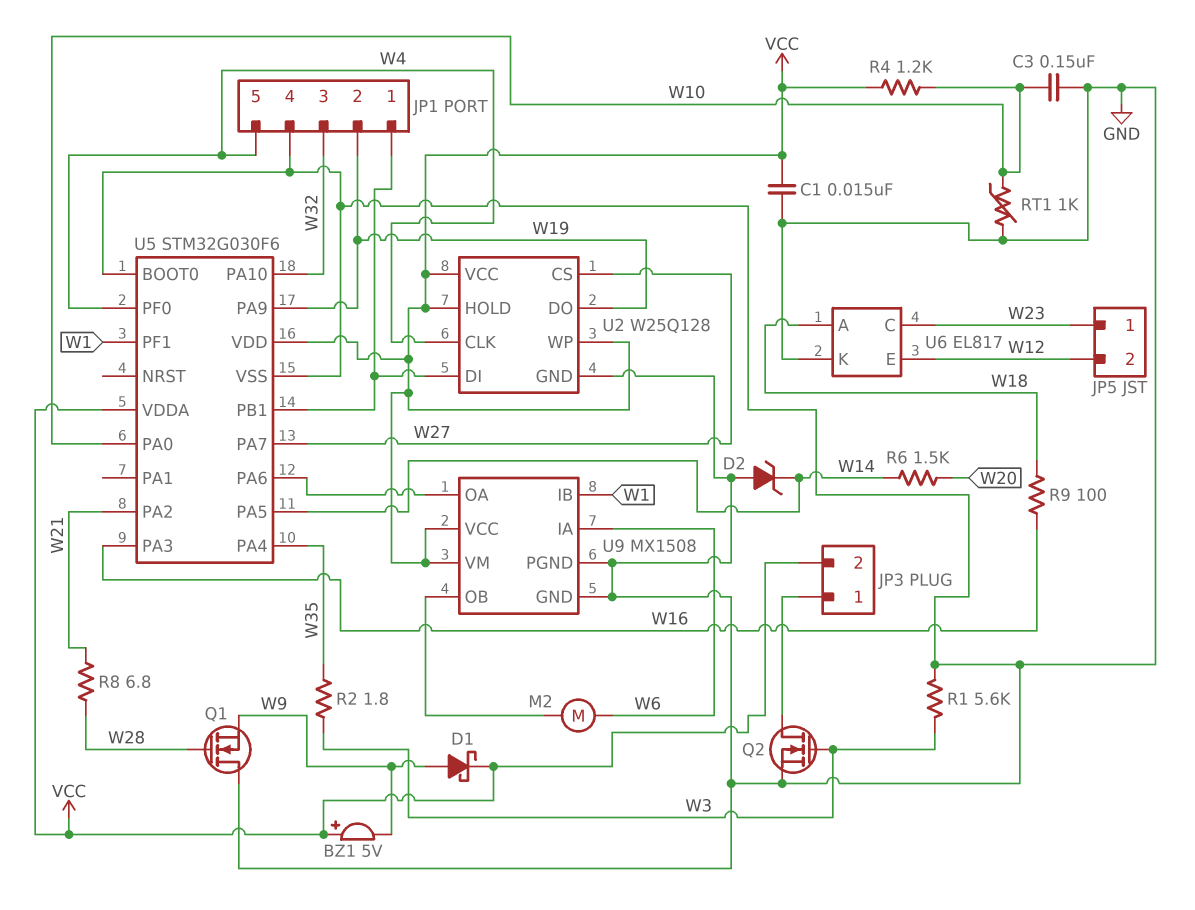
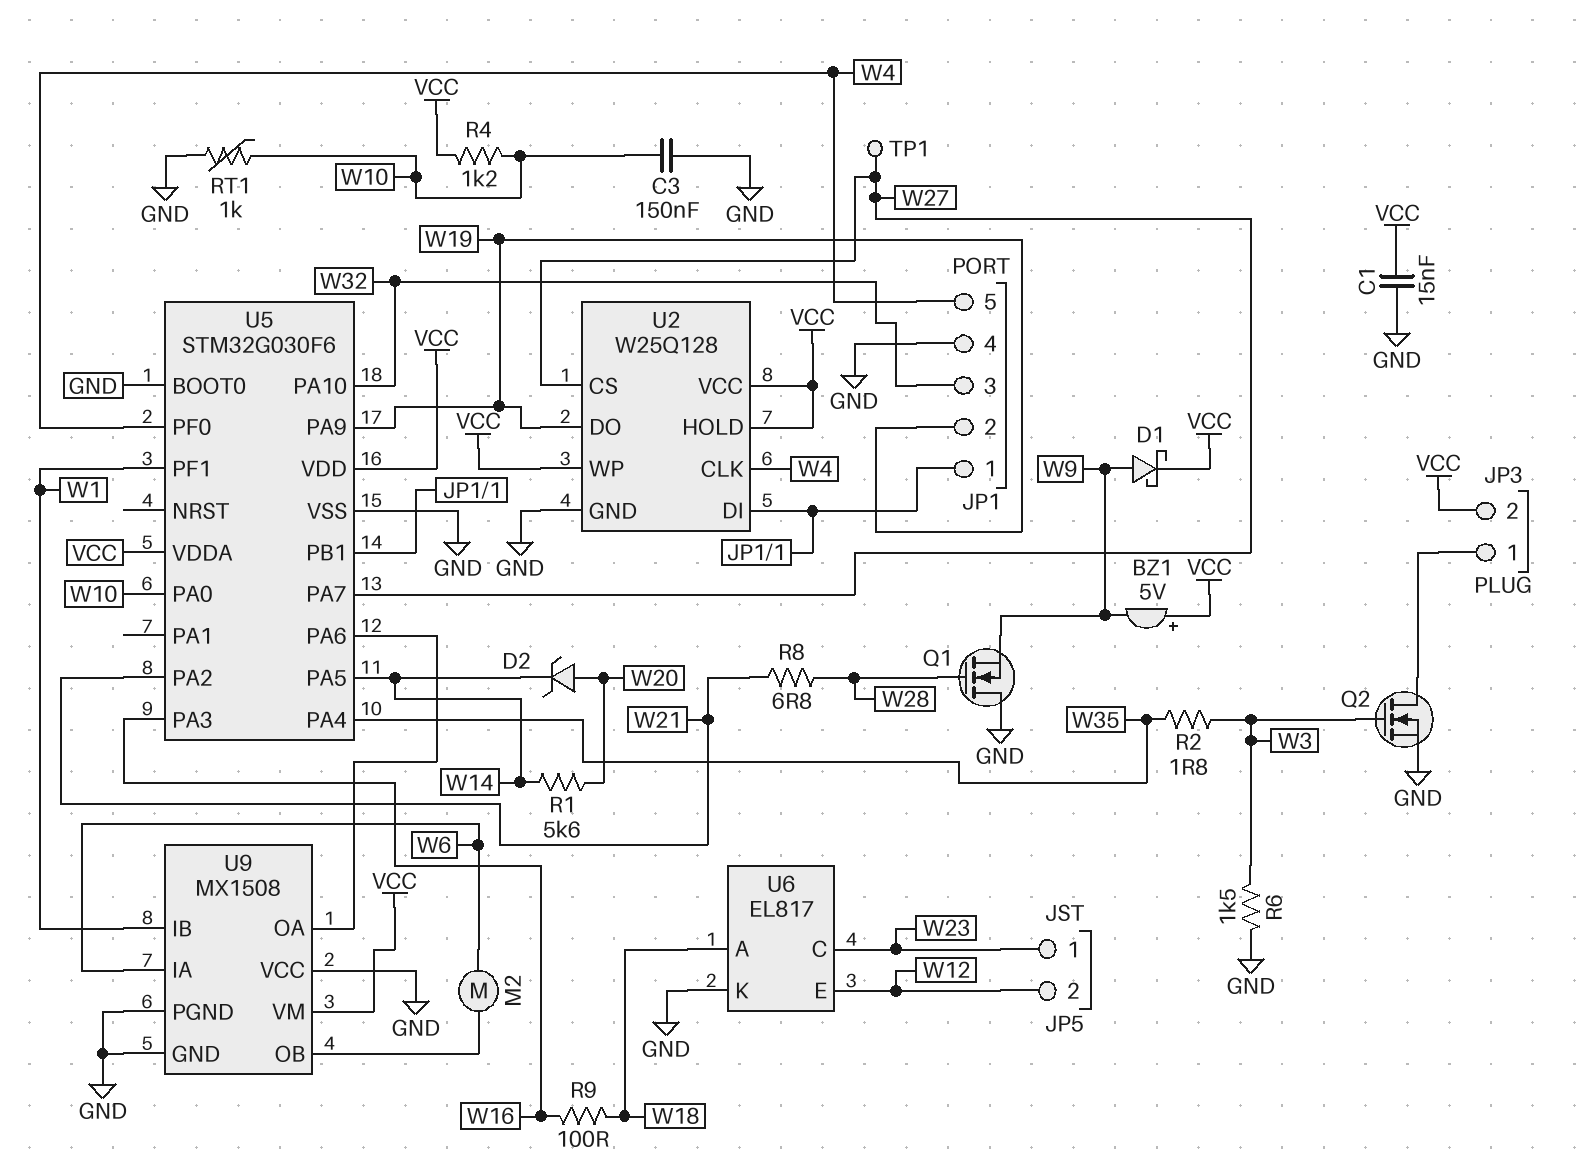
D2: zener (A GND, K W14) -> zener (A W20, K W14)
R1: 5.6k (GND, W3) -> 5.6k (W14, W20)
R6: 1.5k (W14, W20) -> 1.5k (GND, W3)
TP1: none -> test point (W27)
U9 pin VCC: VCC -> GND

